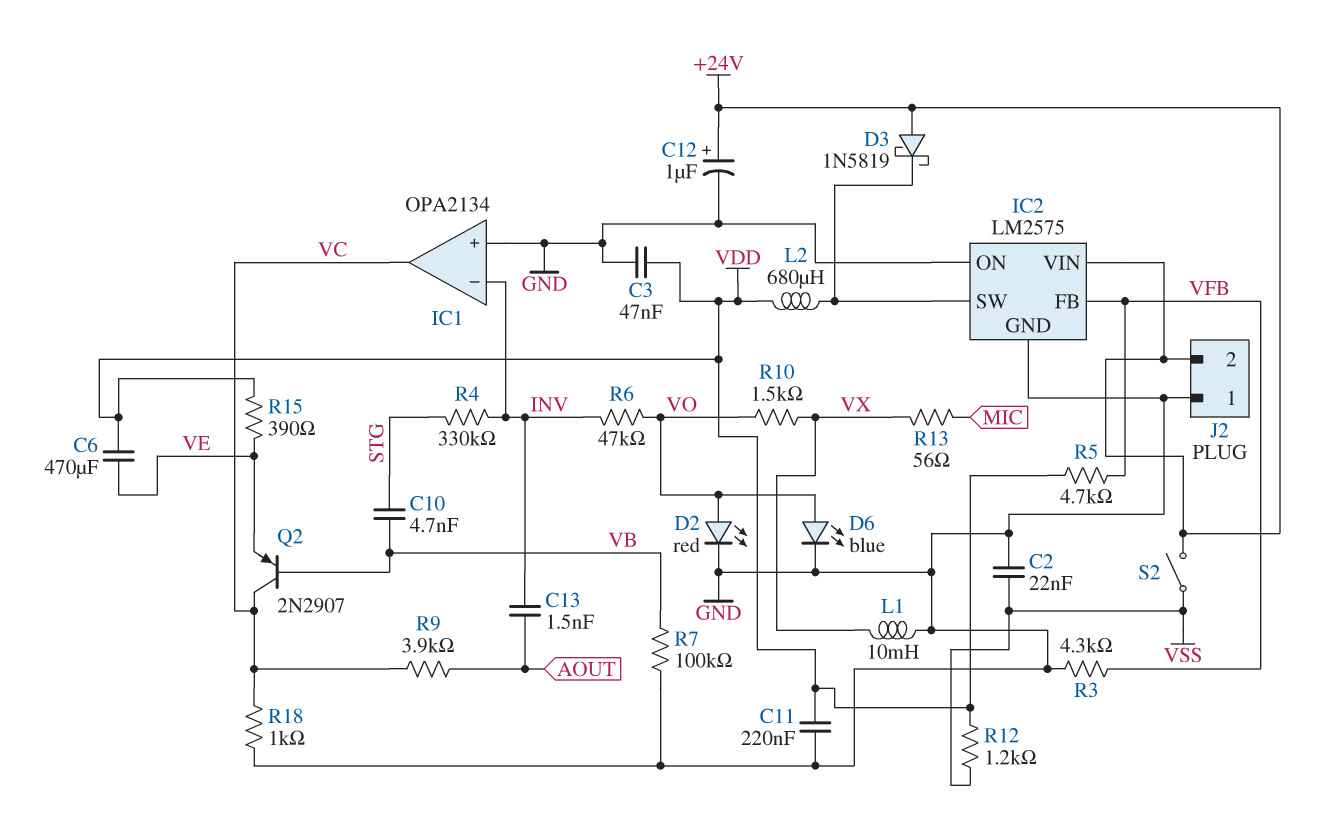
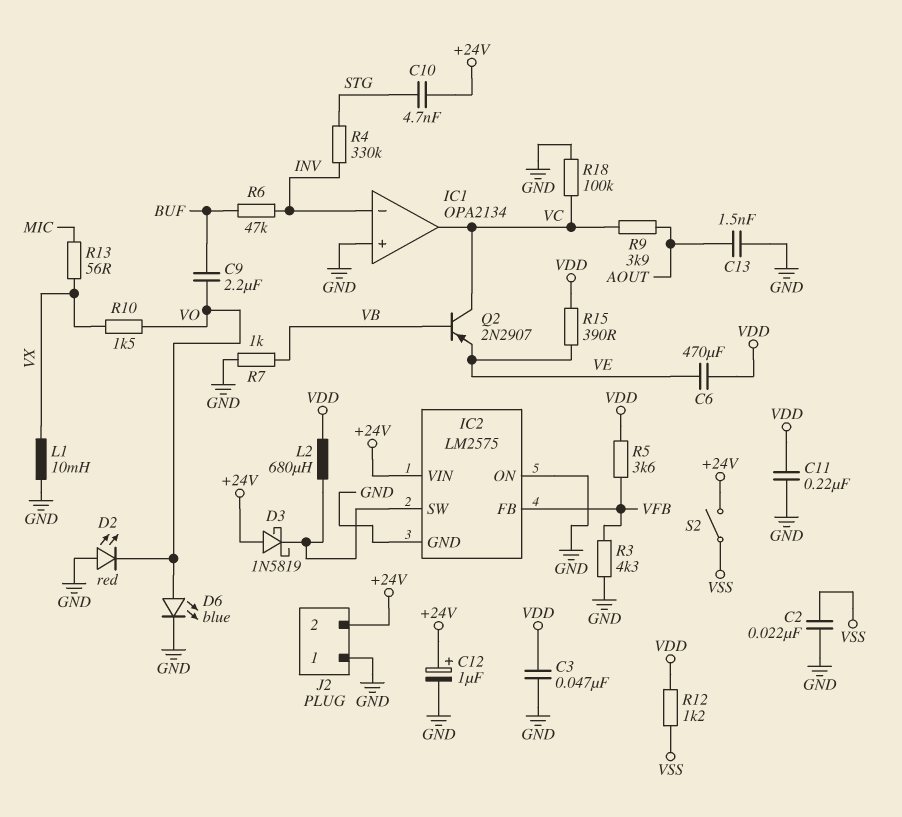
C9: none -> 2.2uF (BUF, VO)
C10: 4.7nF (STG, VB) -> 4.7nF (+24V, STG)
C13: 1.5nF (AOUT, INV) -> 1.5nF (AOUT, GND)
D2: LED red (A VO, K GND) -> LED red (A GND, K VO)
R5: 4.7k (VDD, VFB) -> 3.6k (VDD, VFB)
R6: 47k (INV, VO) -> 47k (BUF, INV)
R7: 100k (GND, VB) -> 1k (GND, VB)
R18: 1k (GND, VC) -> 100k (GND, VC)

